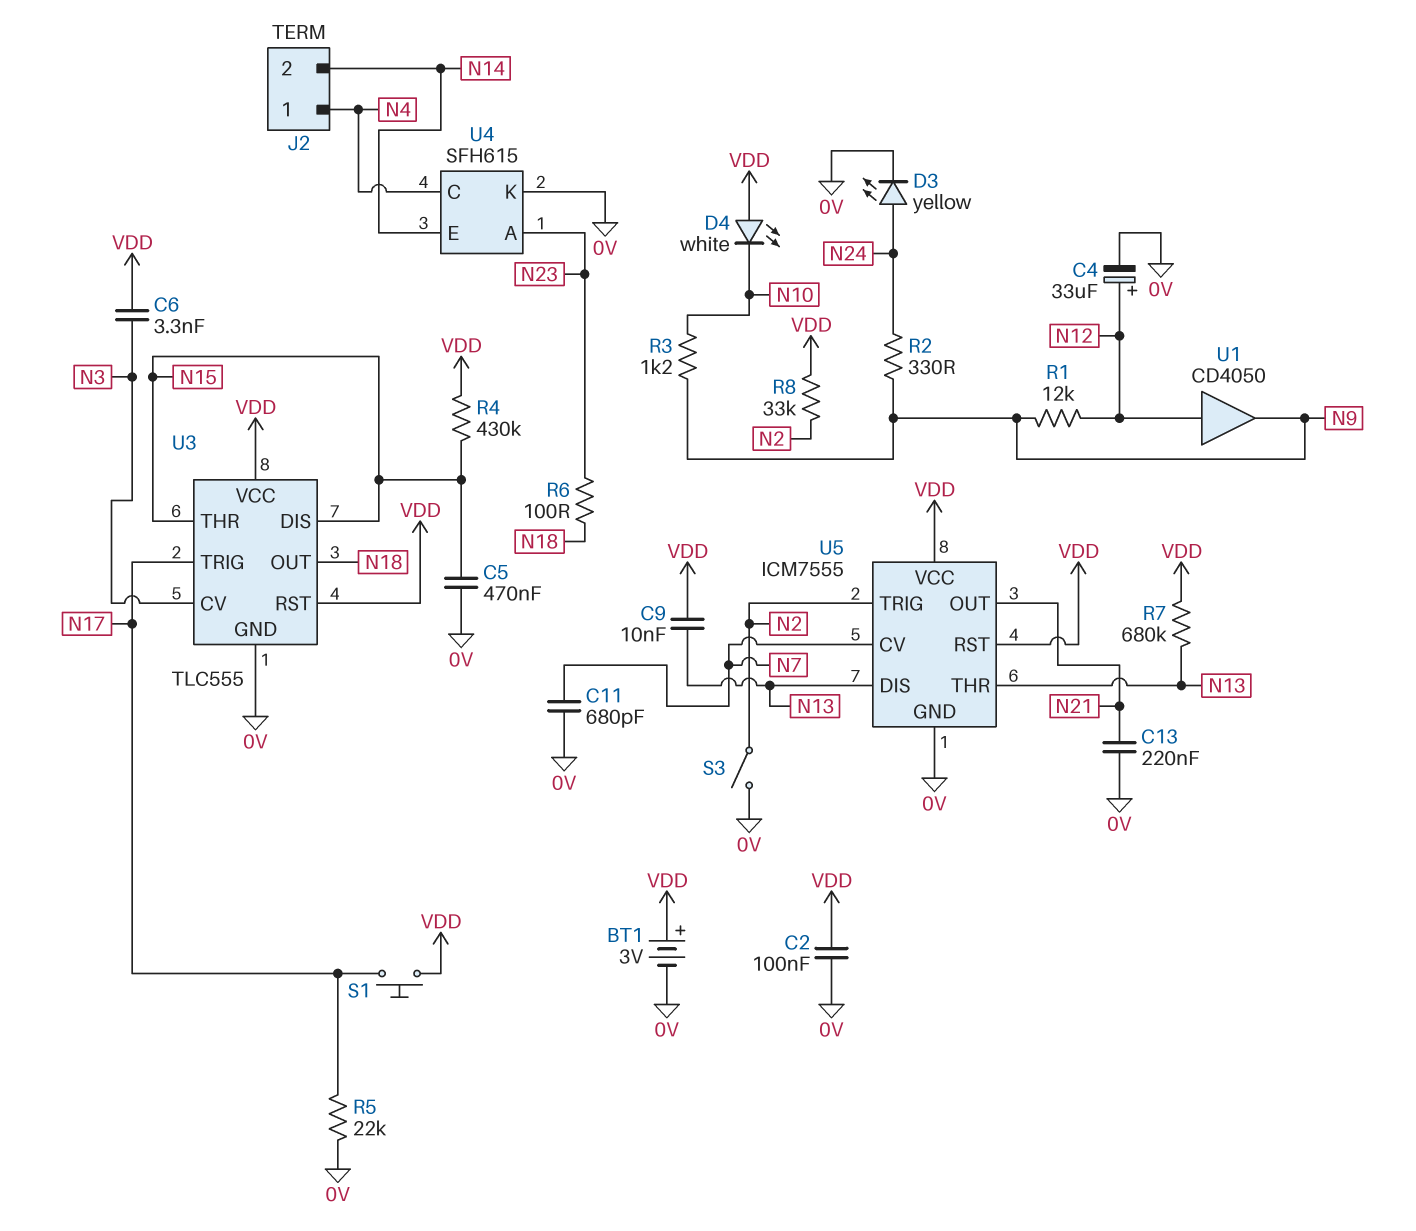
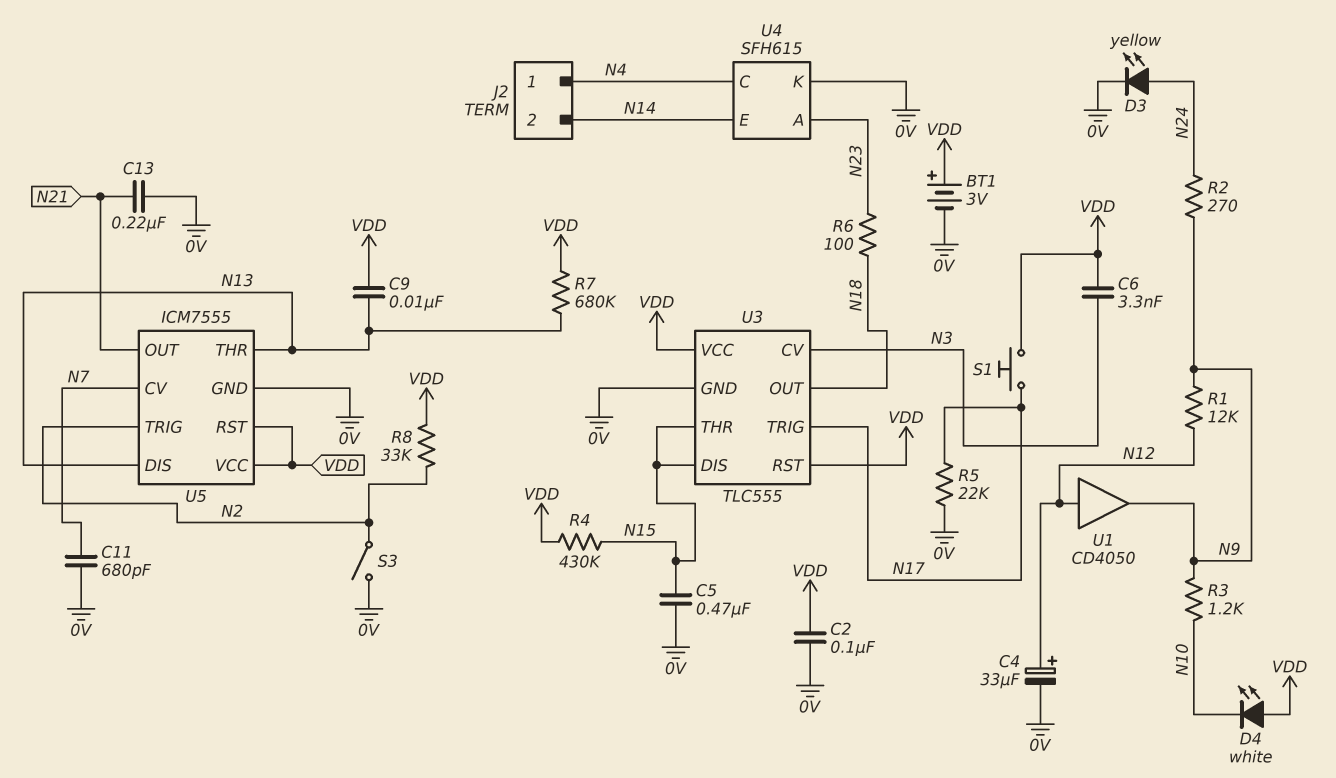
R2: 330 (N9, N24) -> 270 (N9, N24)

